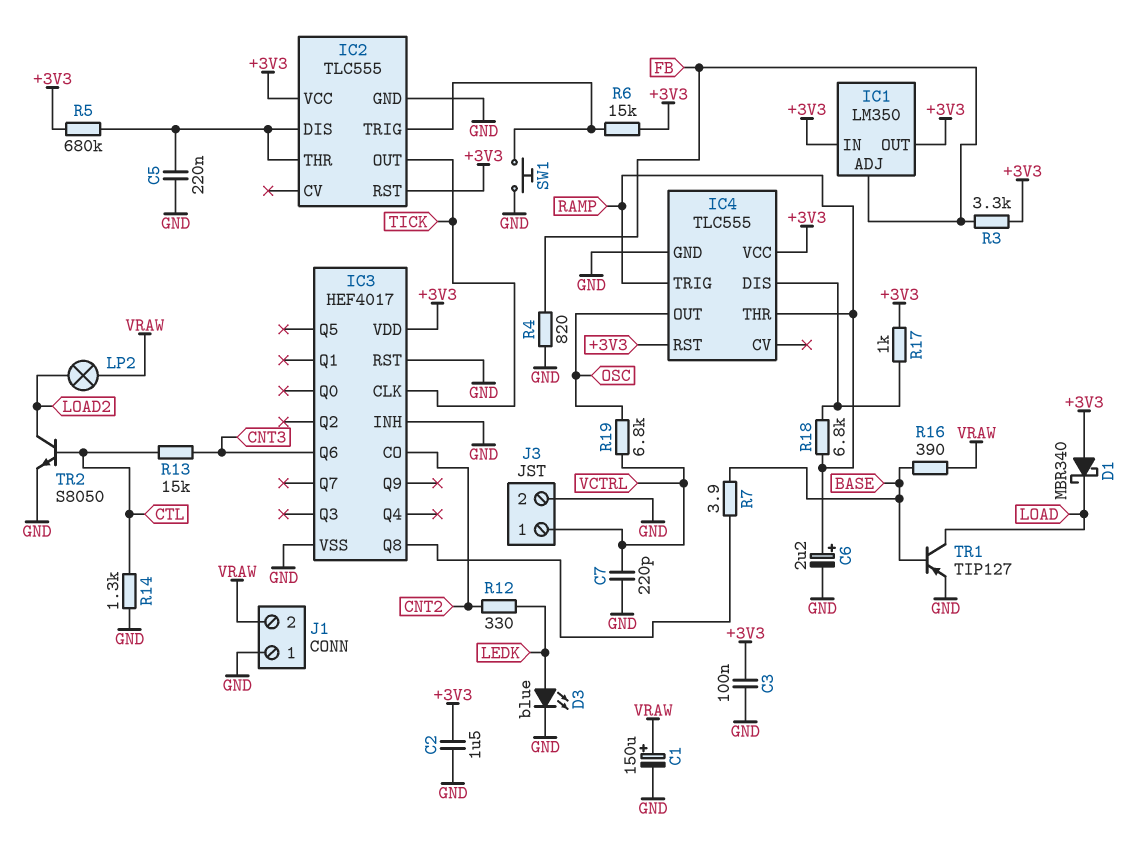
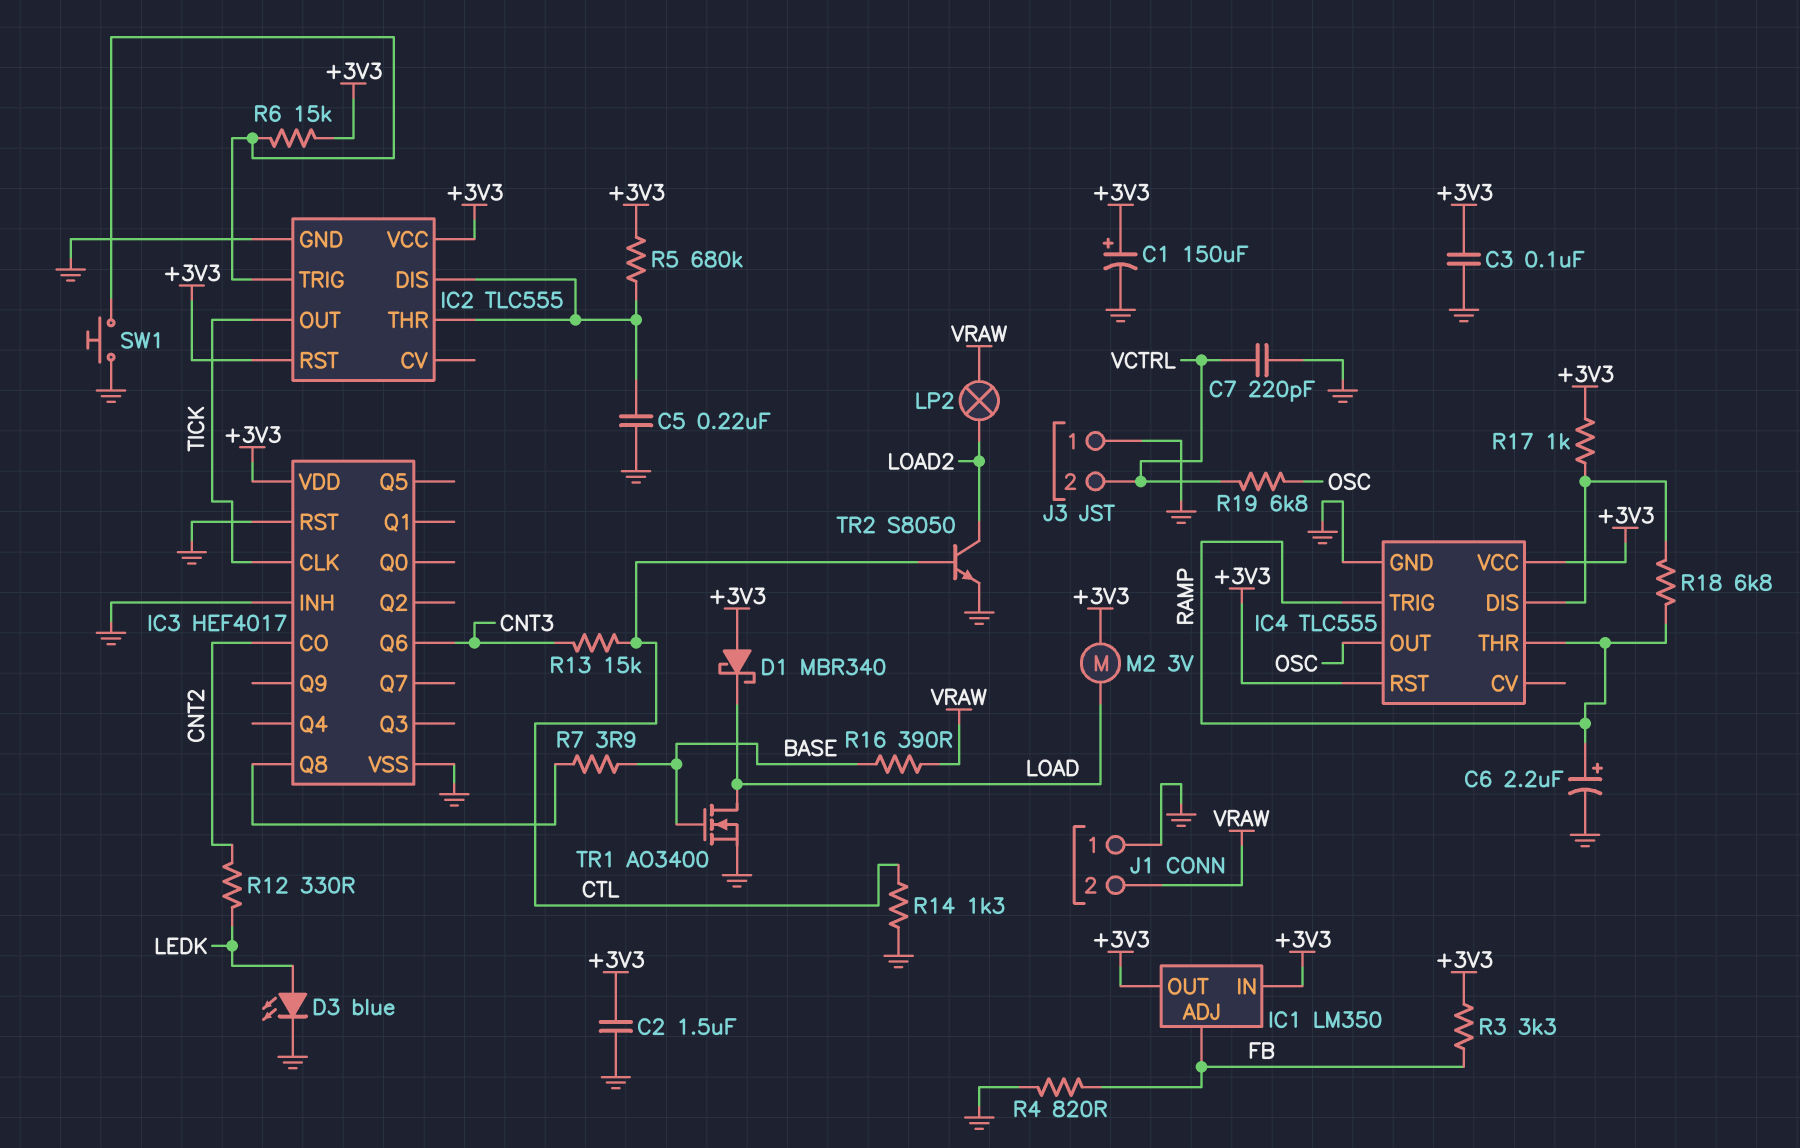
C1: 150uF (plus VRAW, minus GND) -> 150uF (plus +3V3, minus GND)
J3 pin 1: VCTRL -> GND
J3 pin 2: GND -> VCTRL
M2: none -> motor 3V (+3V3, LOAD)
TR1: PNP TIP127 (B BASE, C LOAD, E GND) -> NMOS AO3400 (G BASE, D LOAD, S GND)

